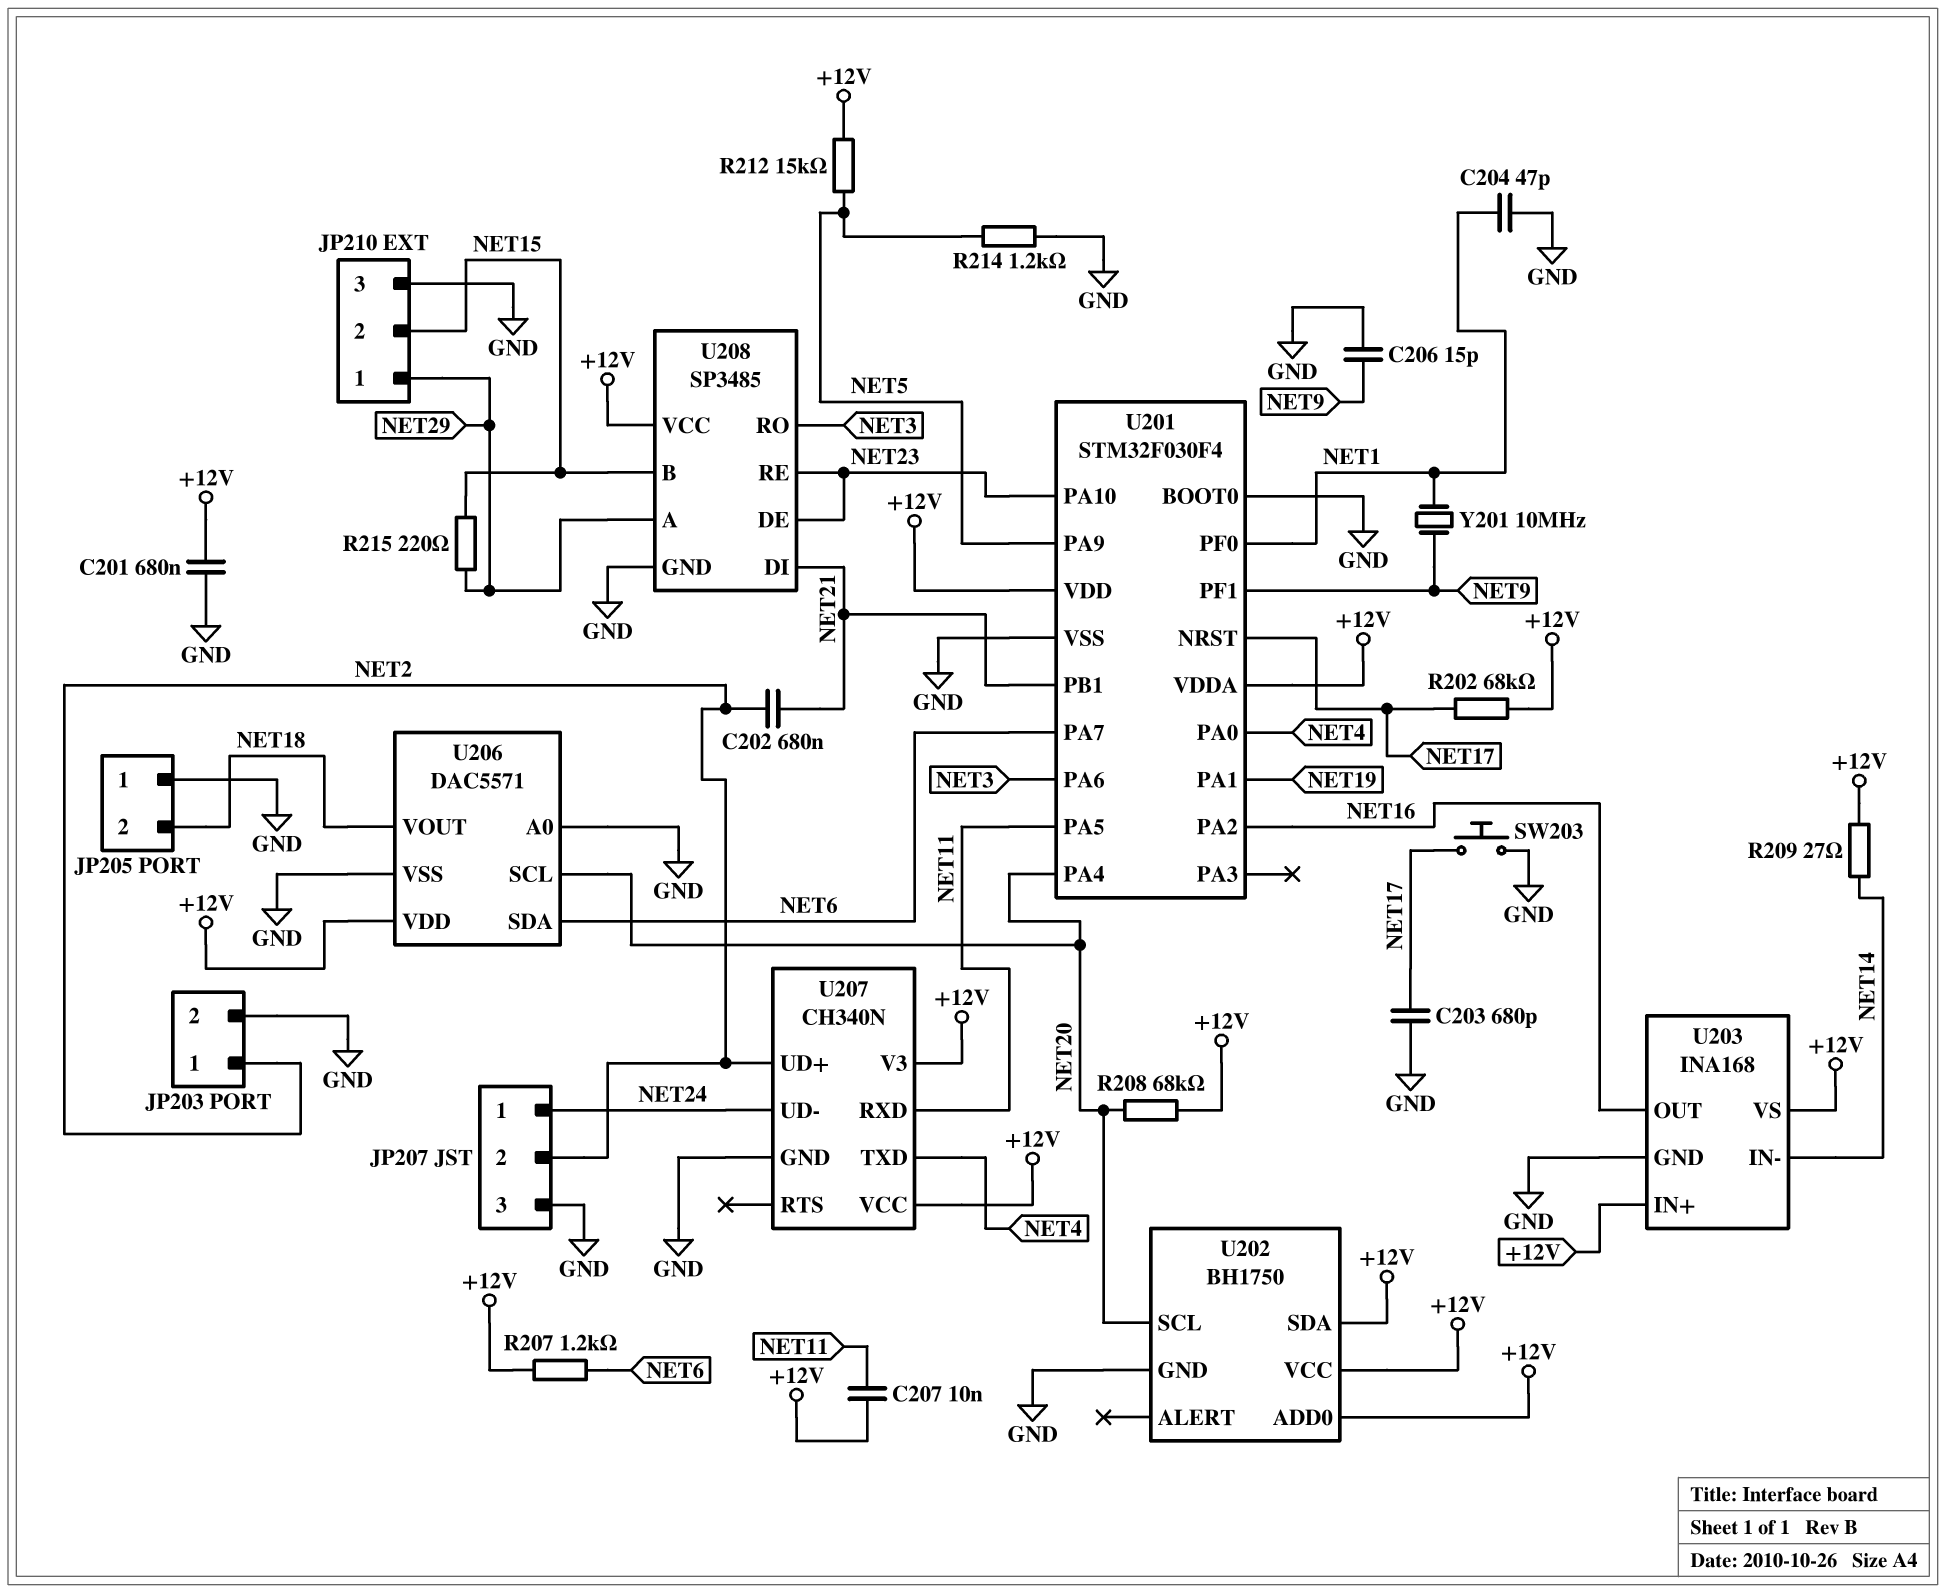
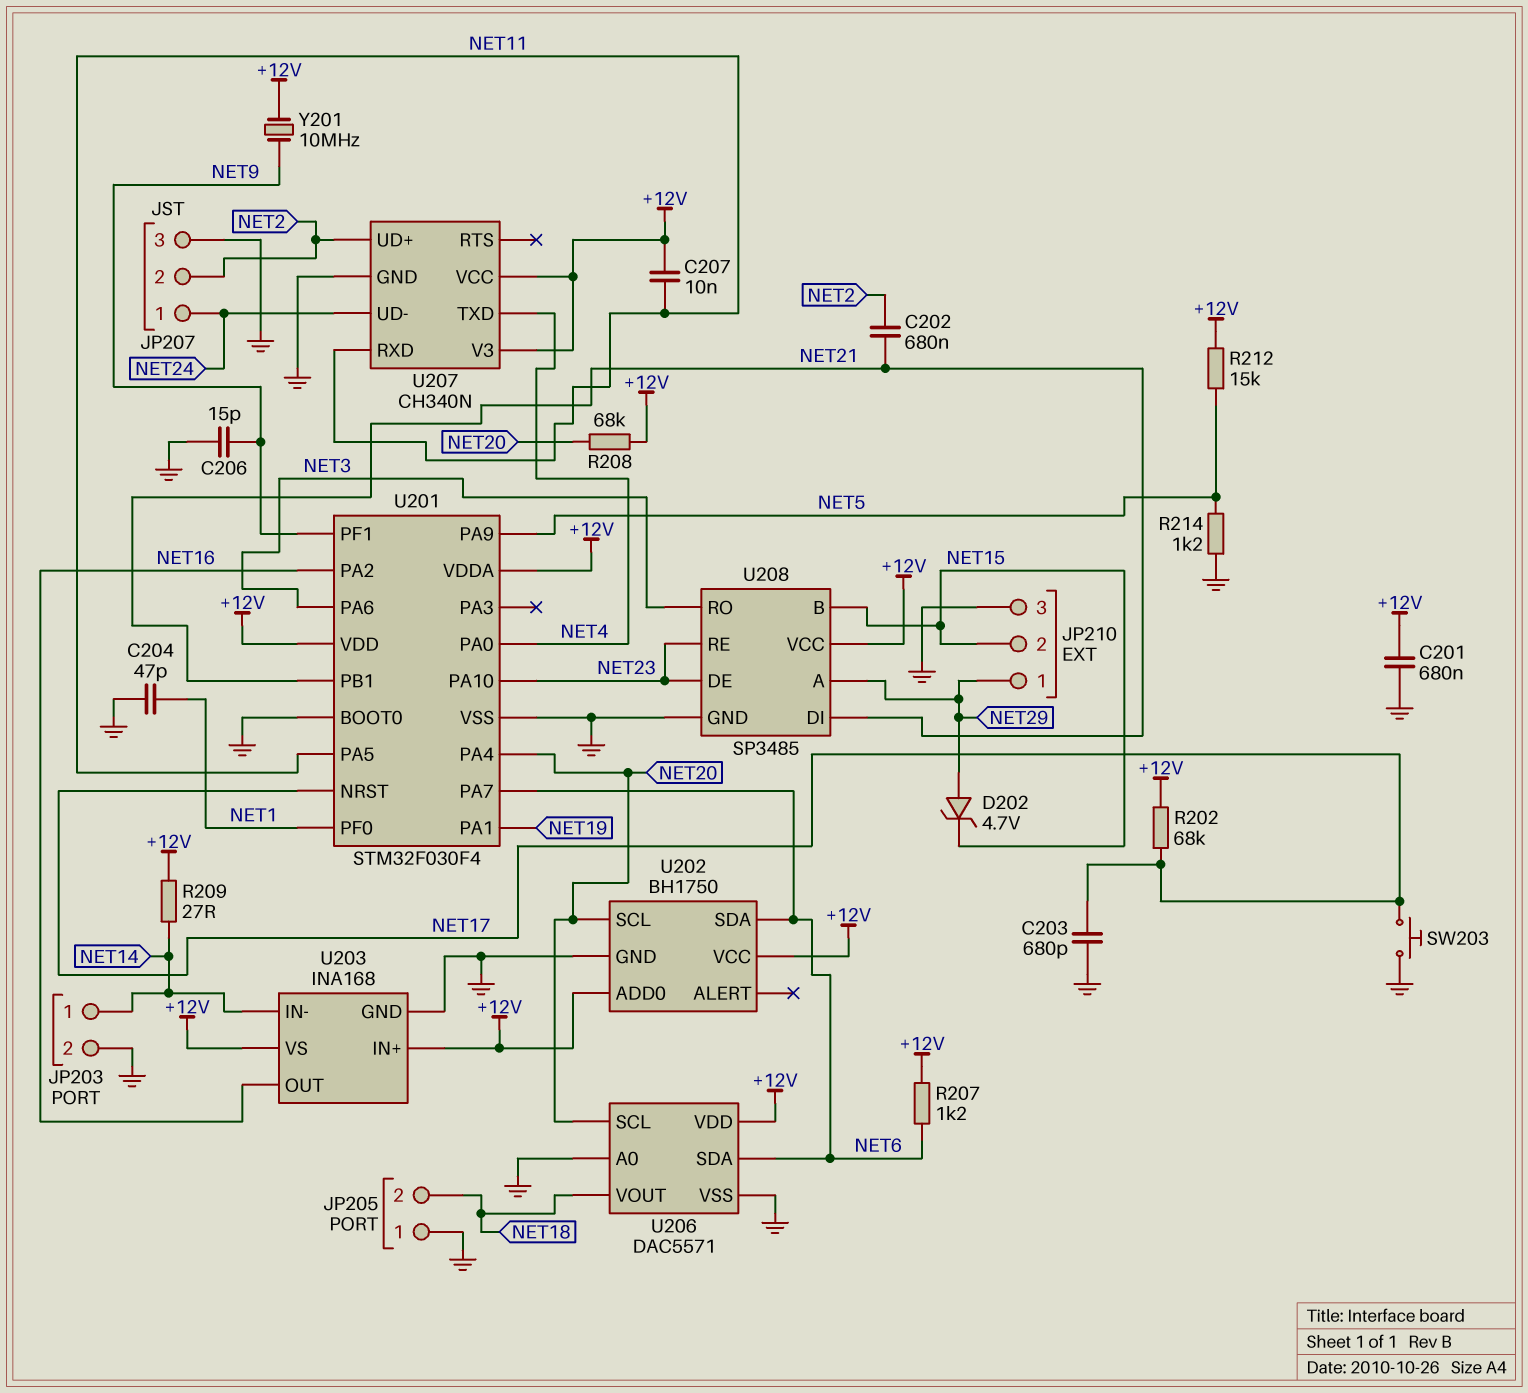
D202: none -> zener 4.7V (A NET29, K NET15)
JP203 pin 1: NET2 -> NET14
R215: 220 (NET15, NET29) -> none
U202 pin SDA: +12V -> NET6
Y201: 10MHz (NET1, NET9) -> 10MHz (+12V, NET9)

